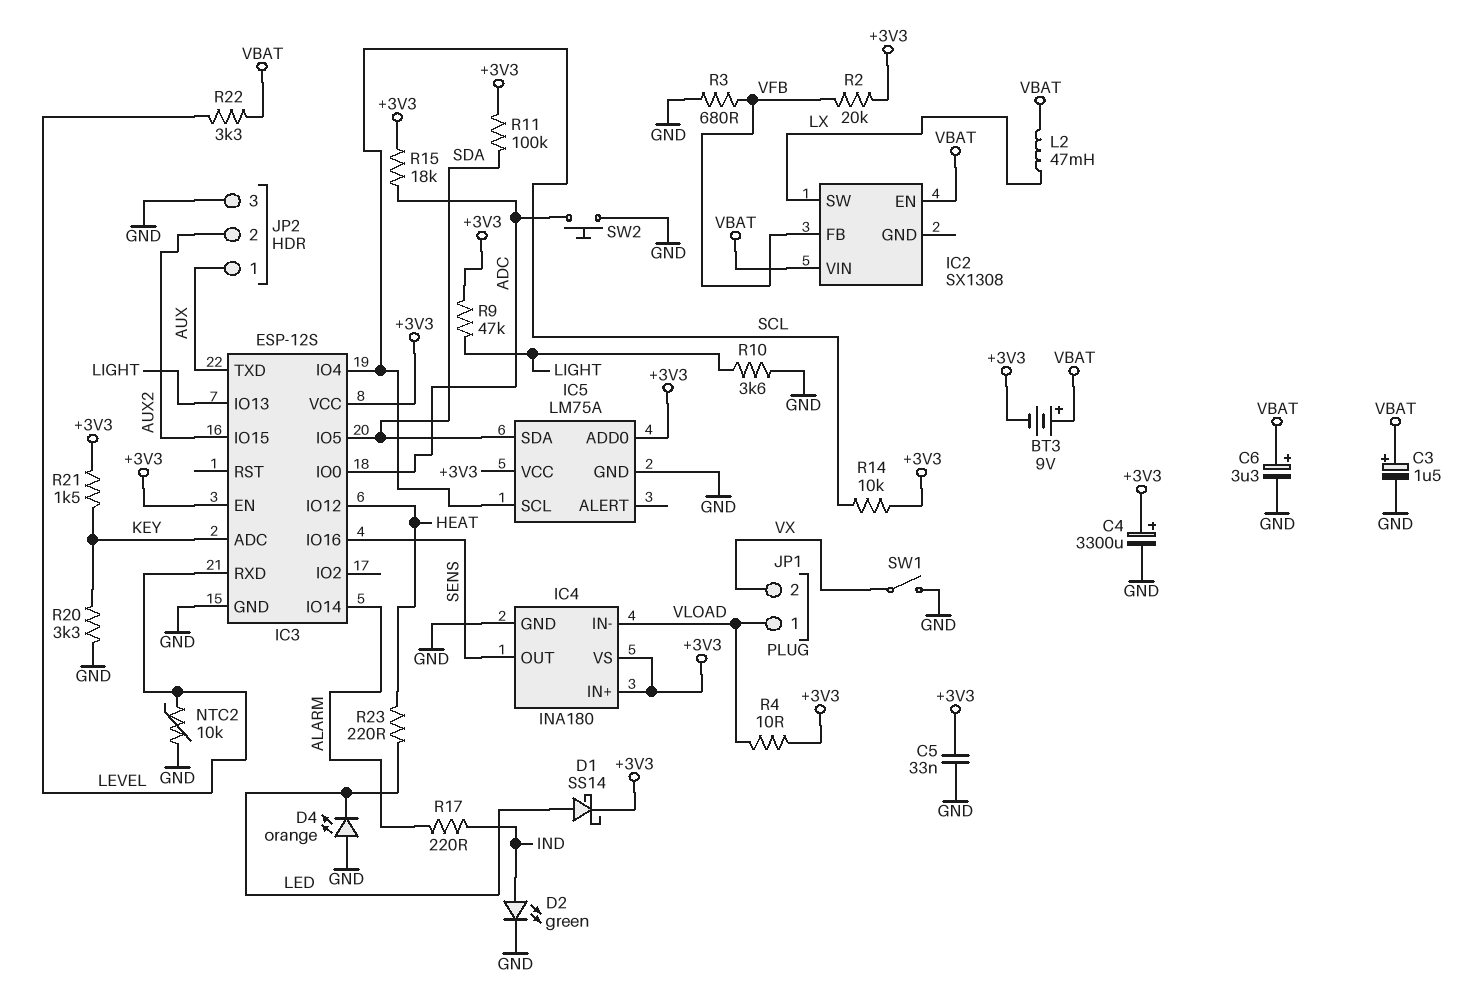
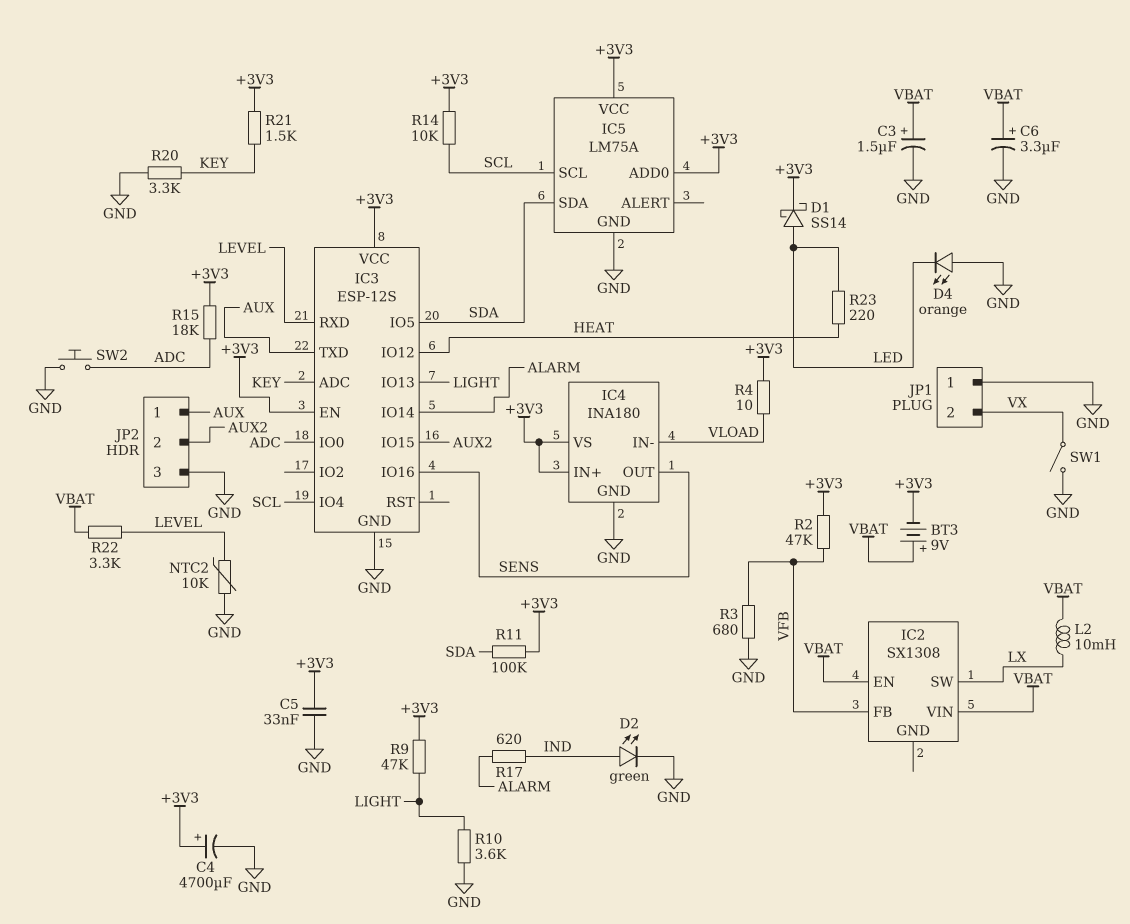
C4: 3300uF (plus +3V3, minus GND) -> 4700uF (plus +3V3, minus GND)
JP1 pin 1: VLOAD -> GND
L2: 47mH (LX, VBAT) -> 10mH (LX, VBAT)
R2: 20k (+3V3, VFB) -> 47k (+3V3, VFB)
R17: 220 (ALARM, IND) -> 620 (ALARM, IND)

